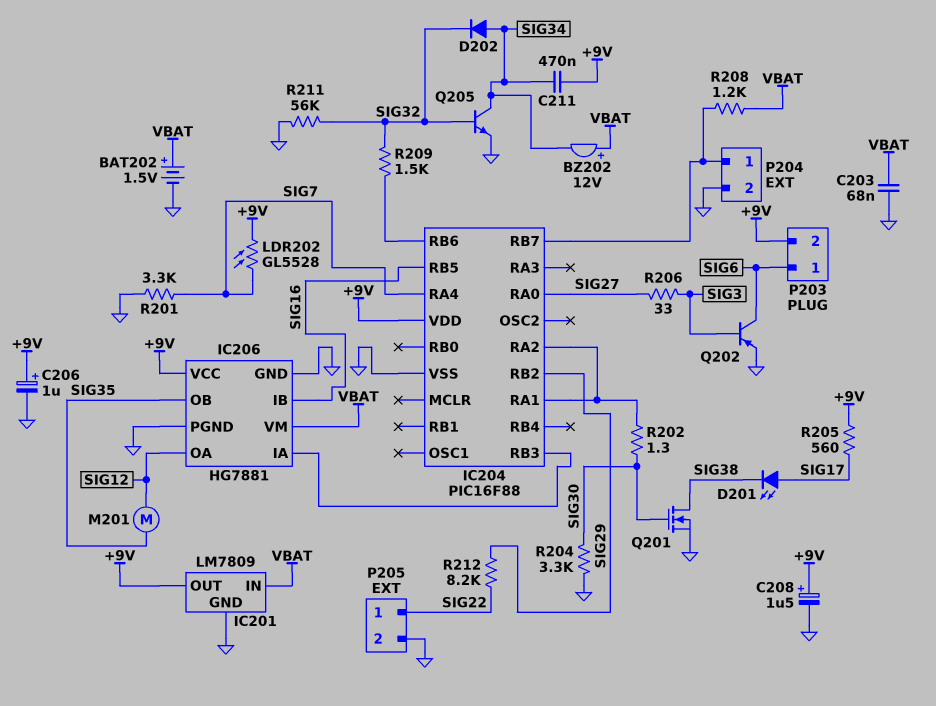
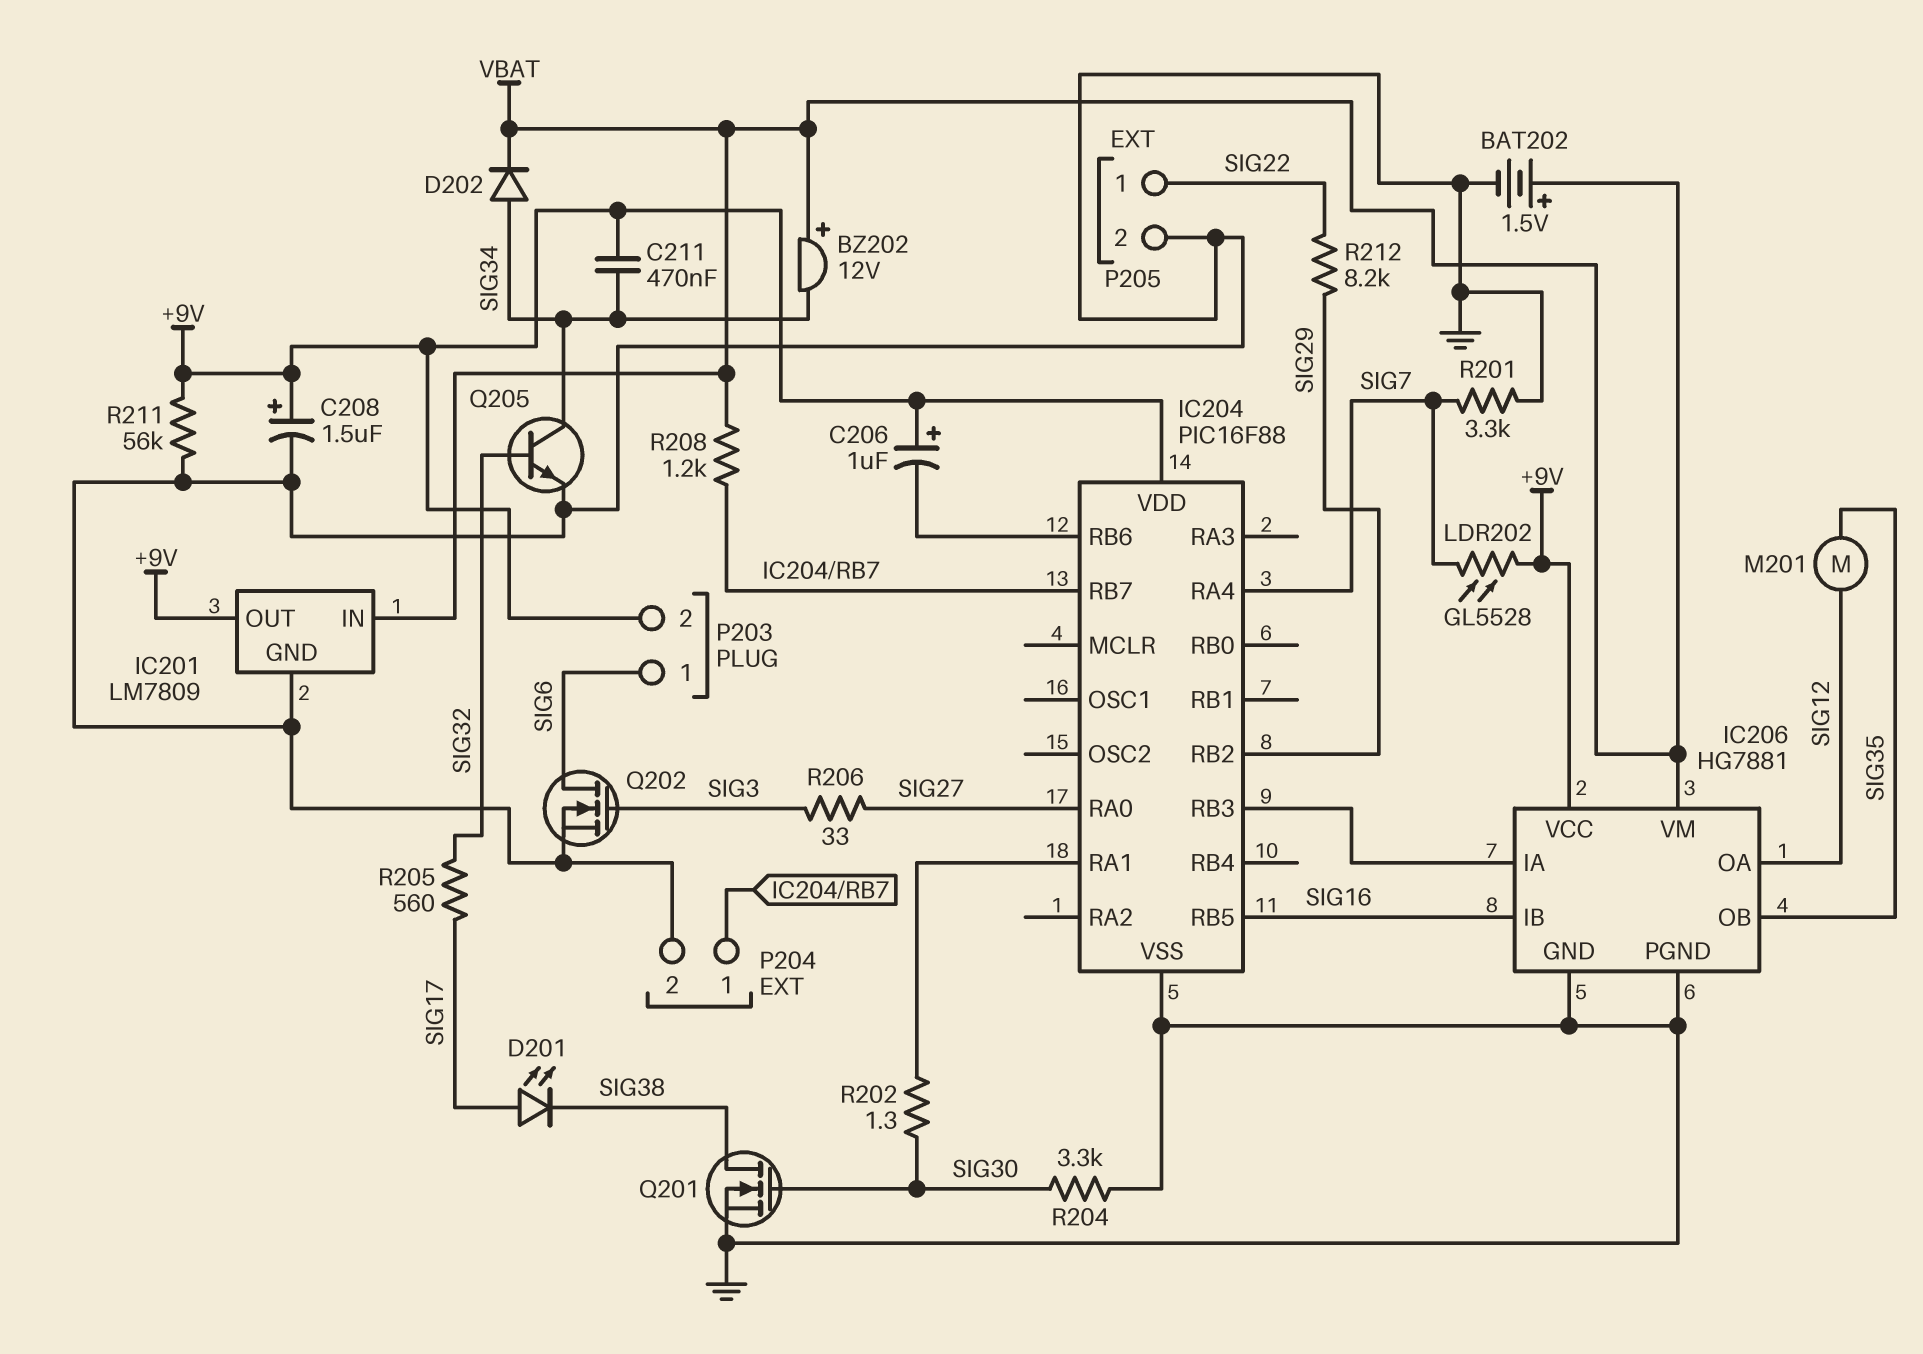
C203: 68nF (GND, VBAT) -> none
C206: 1uF (plus +9V, minus GND) -> 1uF (plus +9V, minus IC204/RB6)
D202: diode (A SIG34, K SIG32) -> diode (A SIG34, K VBAT)
IC204 pin RA2: IC204/RA1 -> none
Q202: PNP (B SIG3, C SIG6, E GND) -> NMOS (G SIG3, D SIG6, S GND)
R205: 560 (+9V, SIG17) -> 560 (SIG17, SIG32)
R209: 1.5k (IC204/RB6, SIG32) -> none
R211: 56k (GND, SIG32) -> 56k (+9V, GND)

